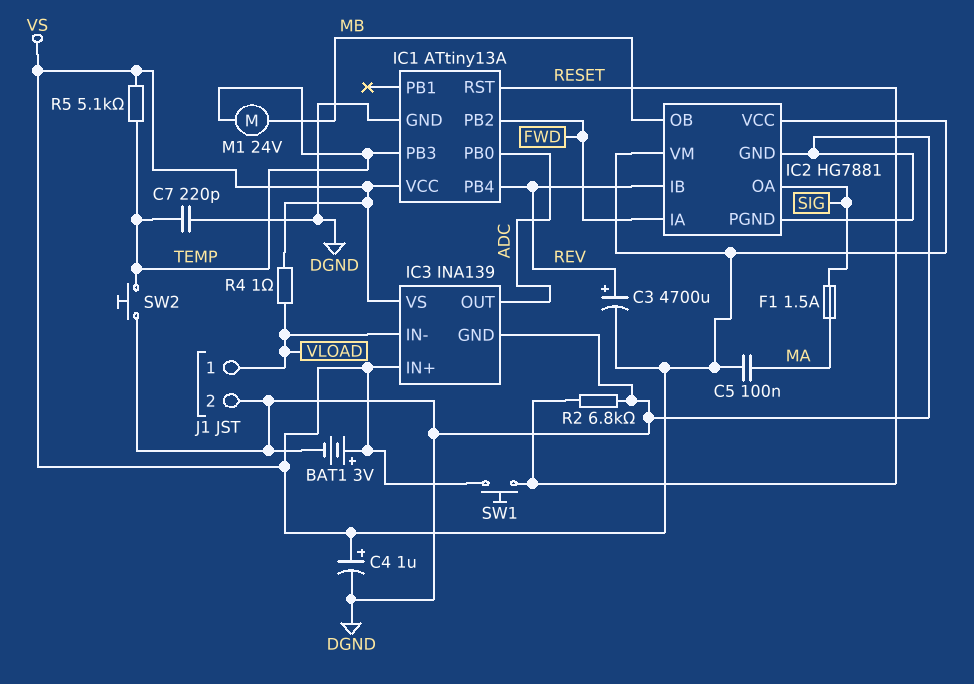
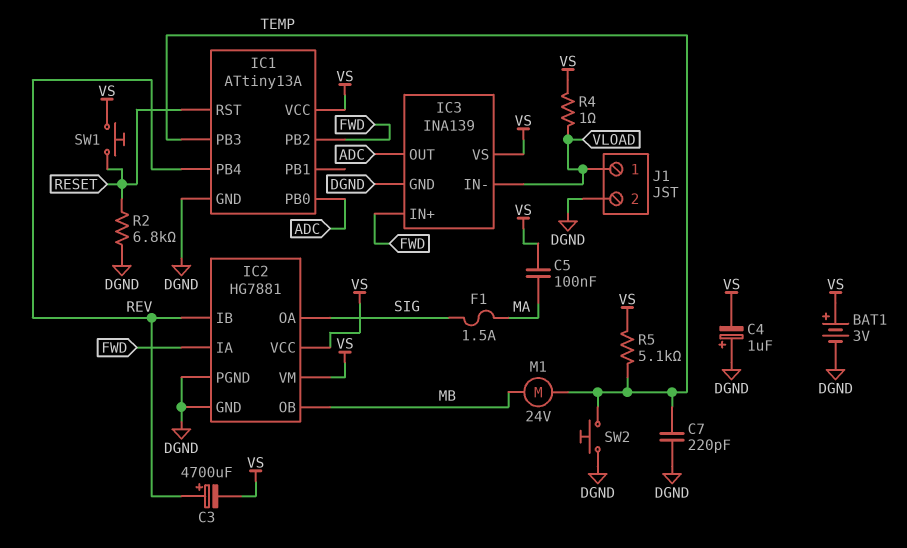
C4: 1uF (plus VS, minus DGND) -> 1uF (plus DGND, minus VS)
IC3 pin IN+: VS -> FWD

